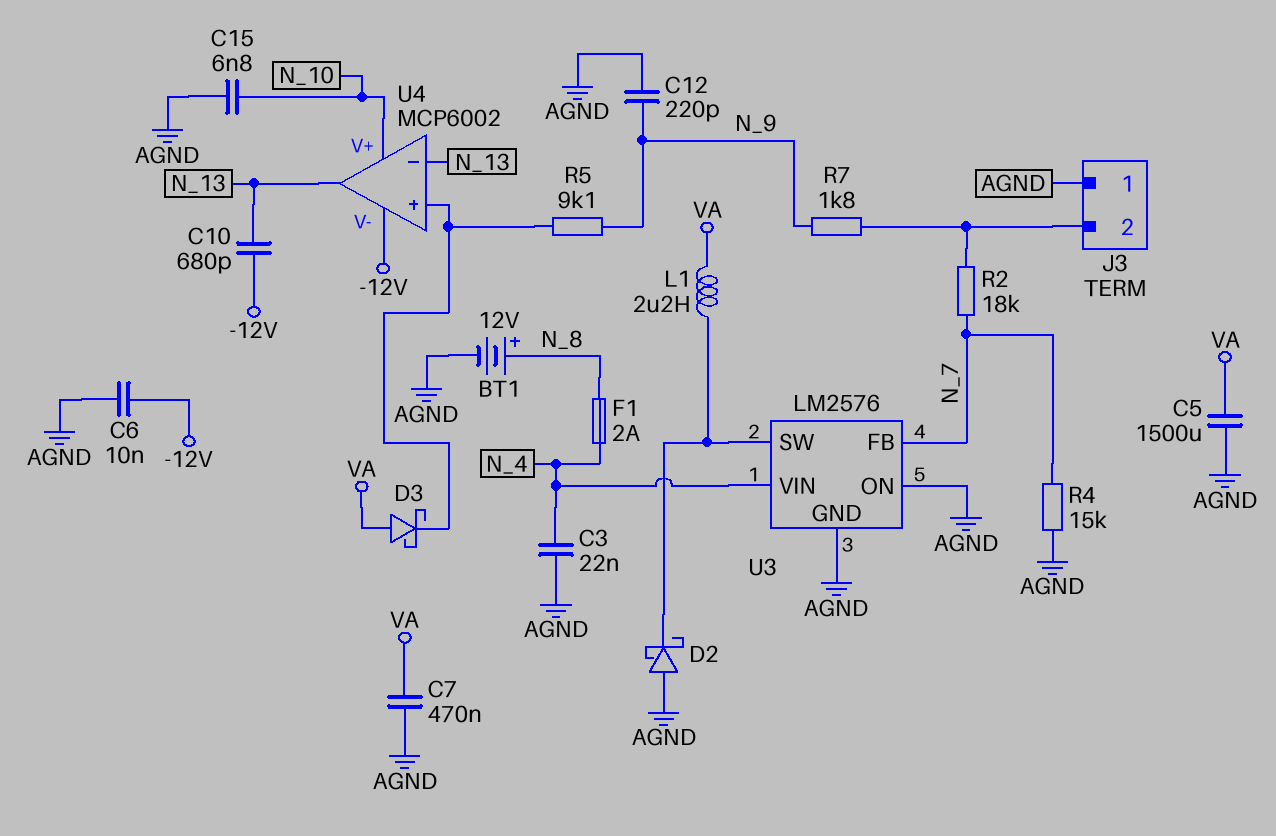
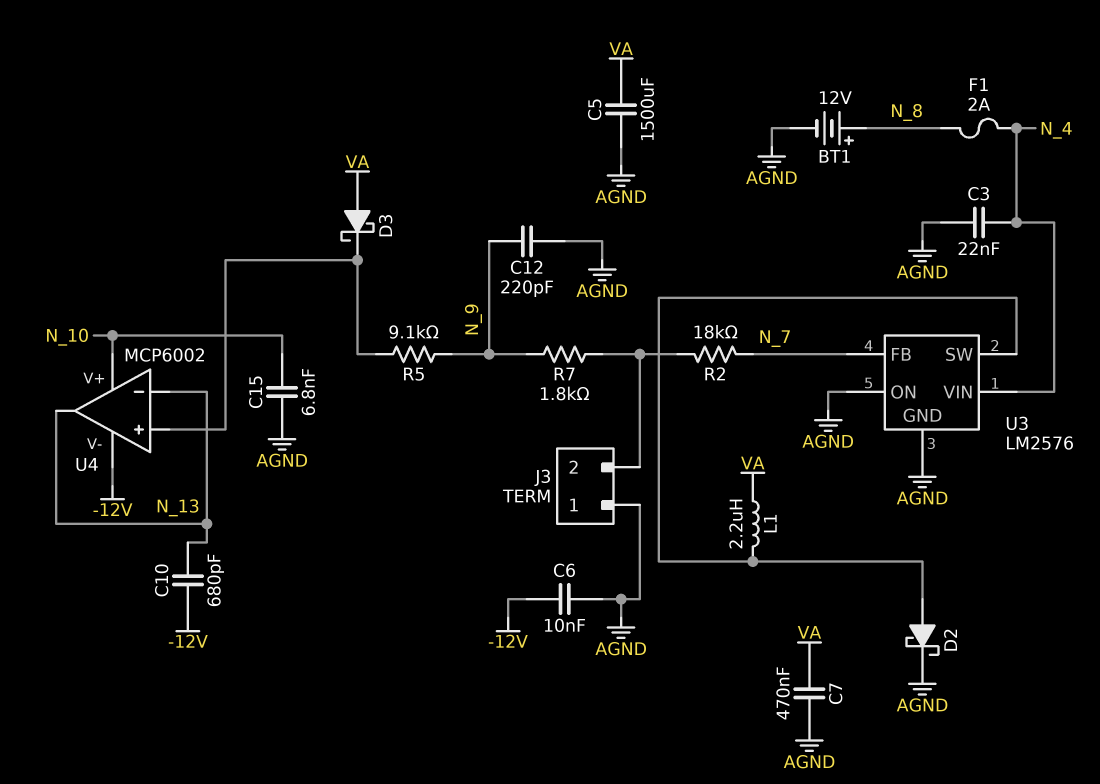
D2: schottky (A AGND, K U3/SW) -> schottky (A U3/SW, K AGND)
R4: 15k (AGND, N_7) -> none

